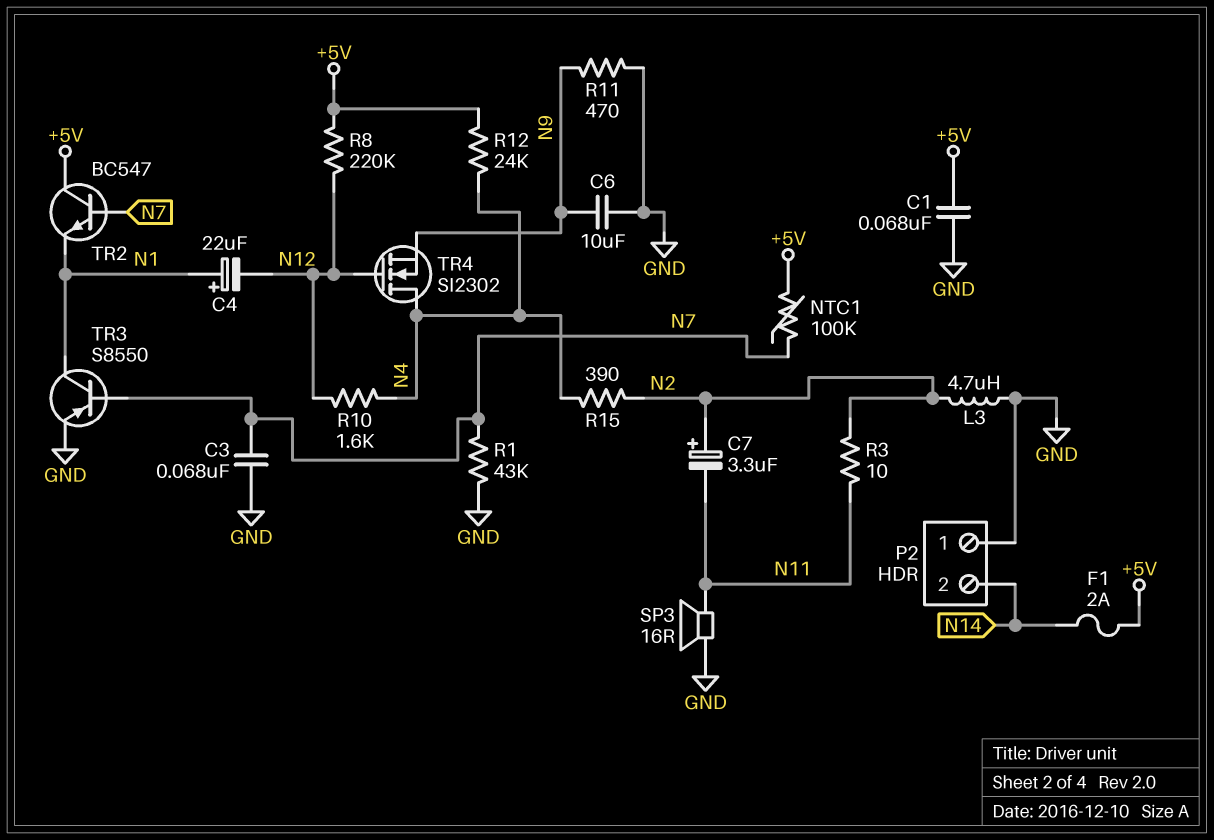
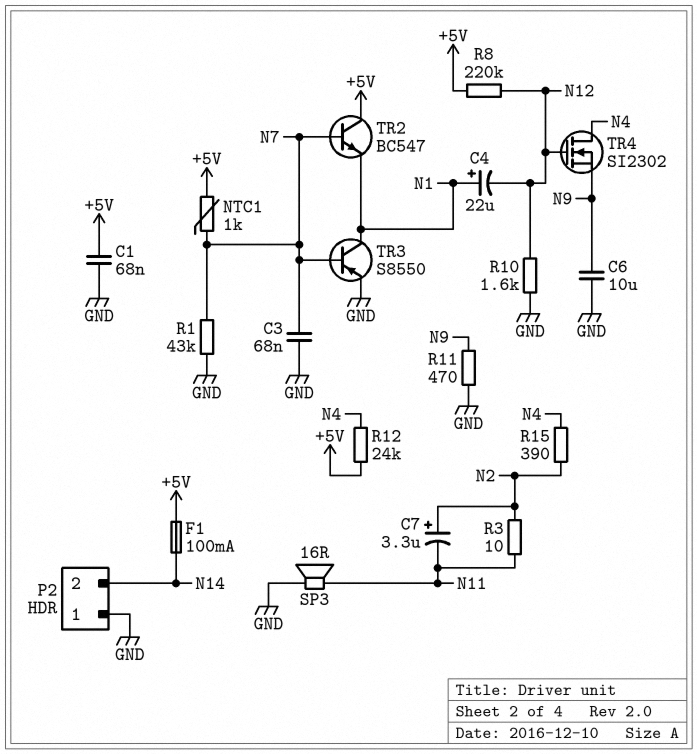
F1: 2A (+5V, N14) -> 100mA (+5V, N14)
L3: 4.7uH (GND, N2) -> none
NTC1: 100k (+5V, N7) -> 1k (+5V, N7)
R10: 1.6k (N4, N12) -> 1.6k (GND, N12)

